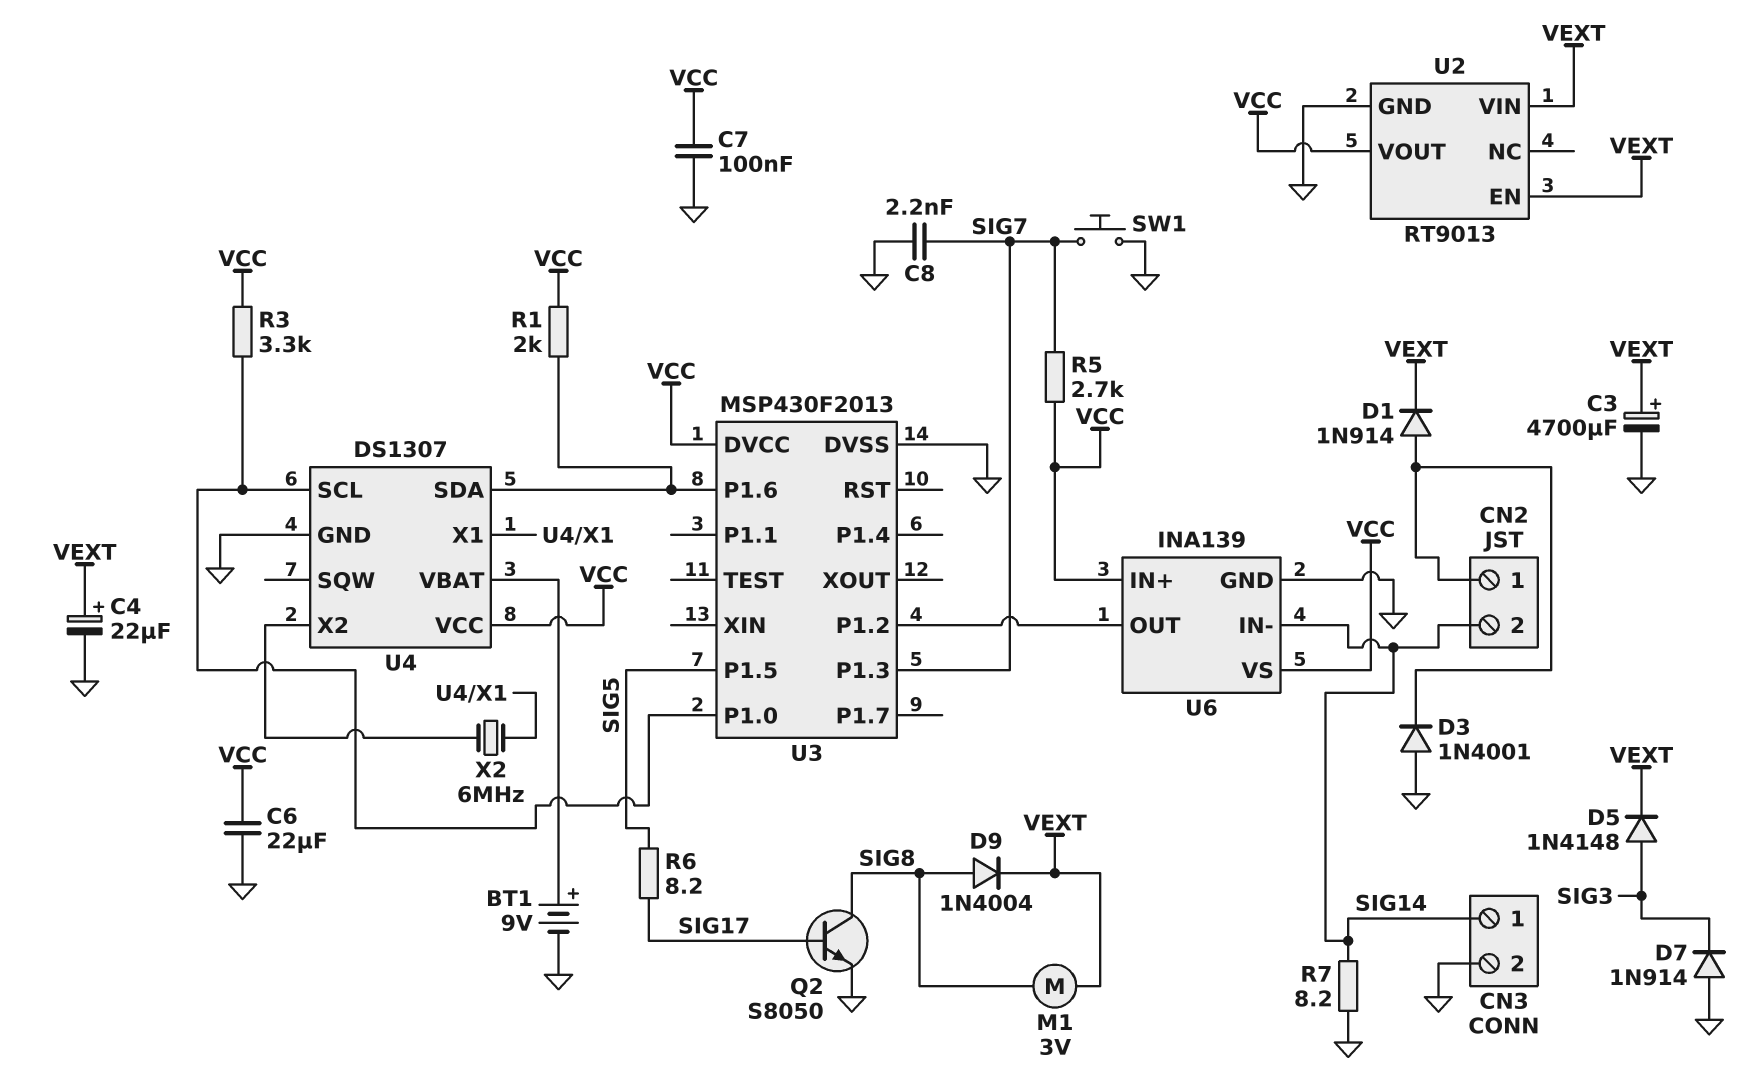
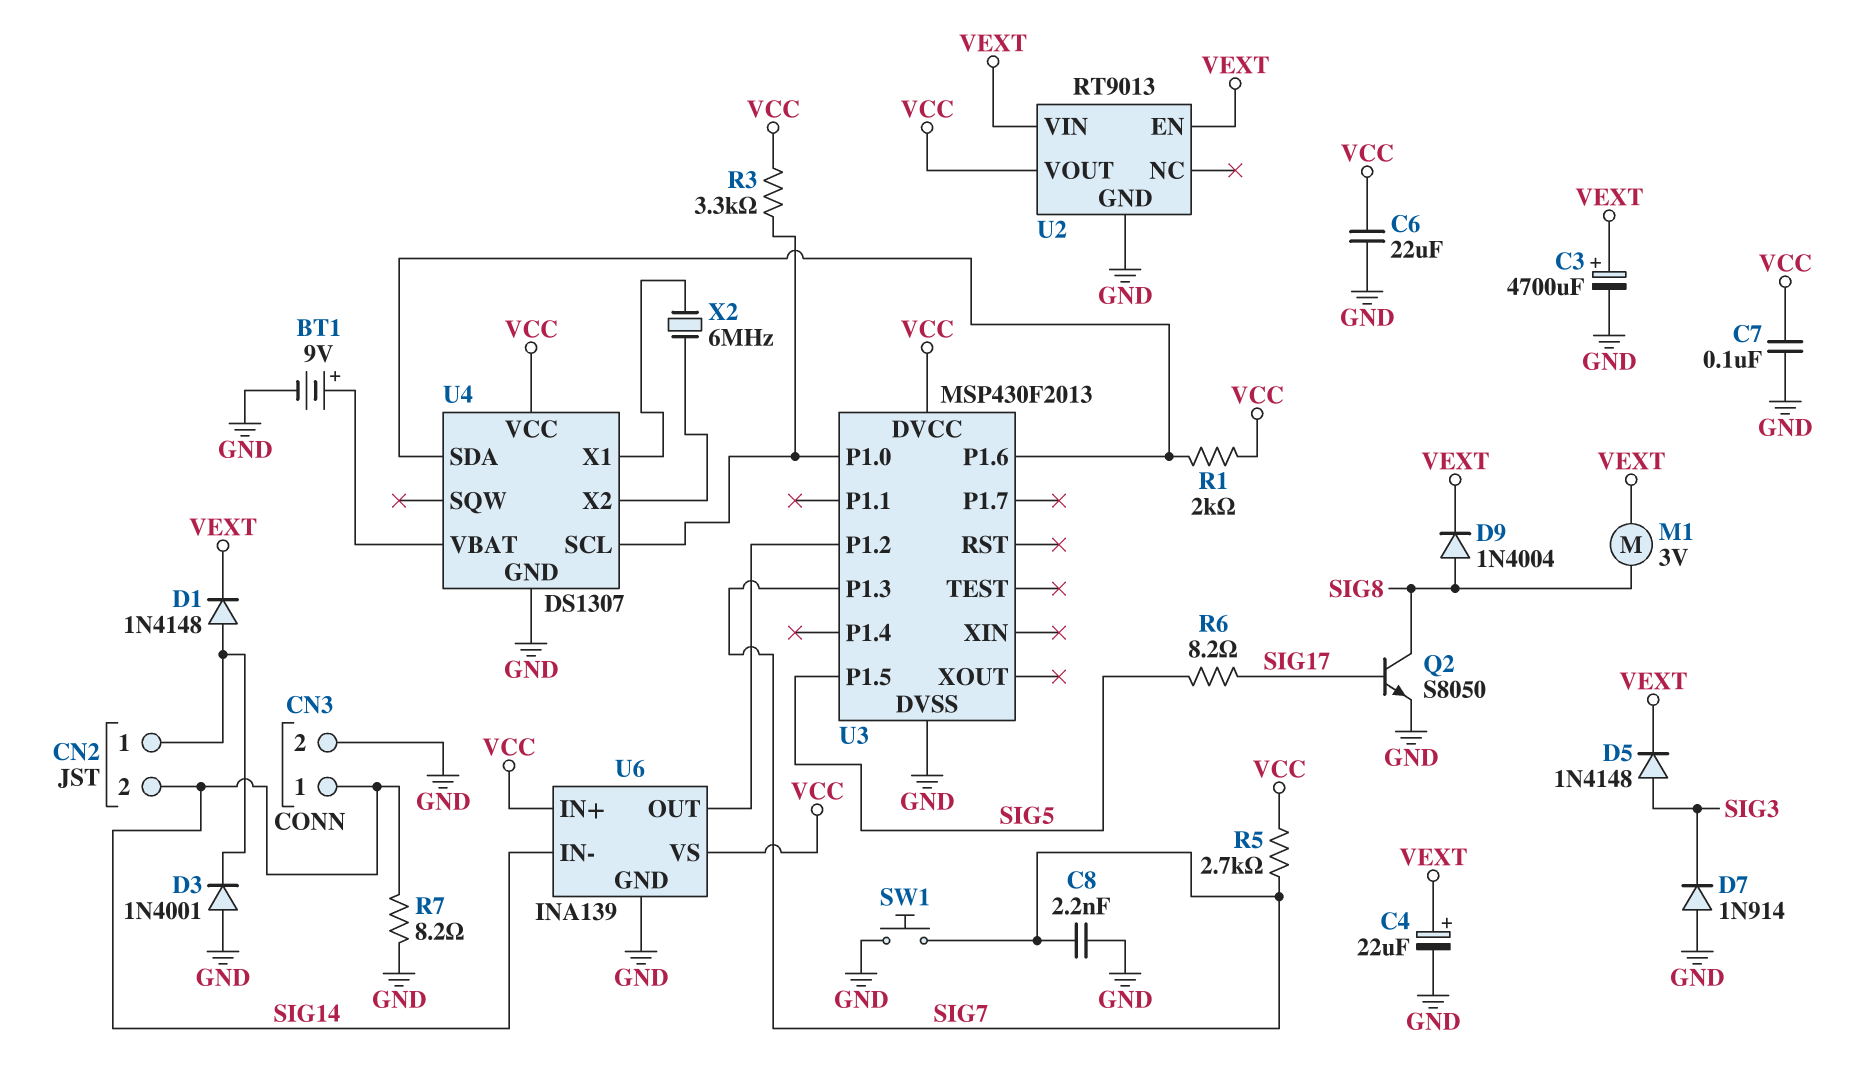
D1: diode 1N914 (A CN2/1, K VEXT) -> diode 1N4148 (A CN2/1, K VEXT)

